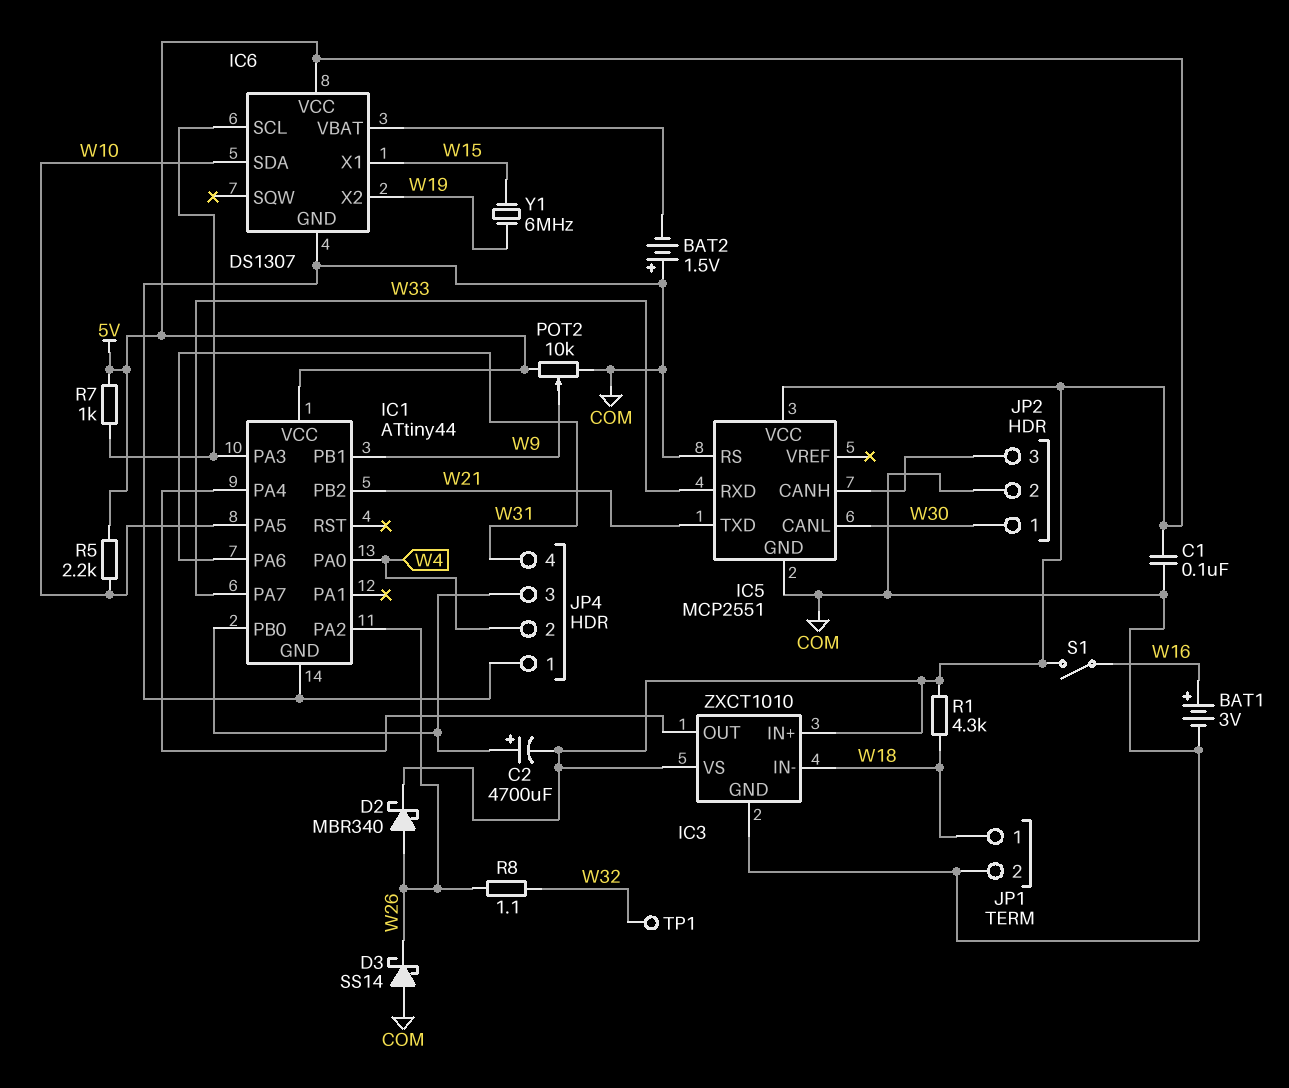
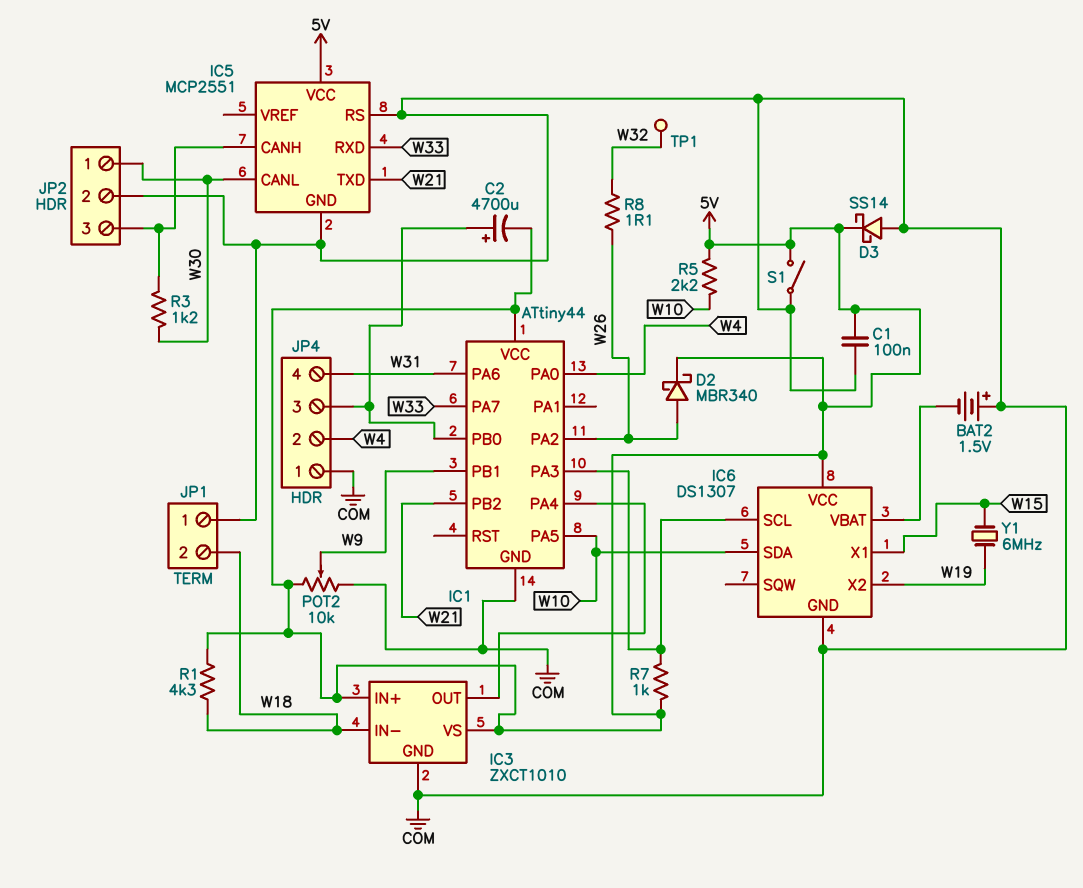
BAT1: 3V (plus W16, minus COM) -> none
D3: schottky SS14 (A COM, K W26) -> schottky SS14 (A COM, K 5V)
JP1 pin 1: W18 -> COM
JP1 pin 2: COM -> W18
R3: none -> 1.2k (IC5/CANH, W30)
S1: switch (5V, W16) -> switch (5V, COM)

